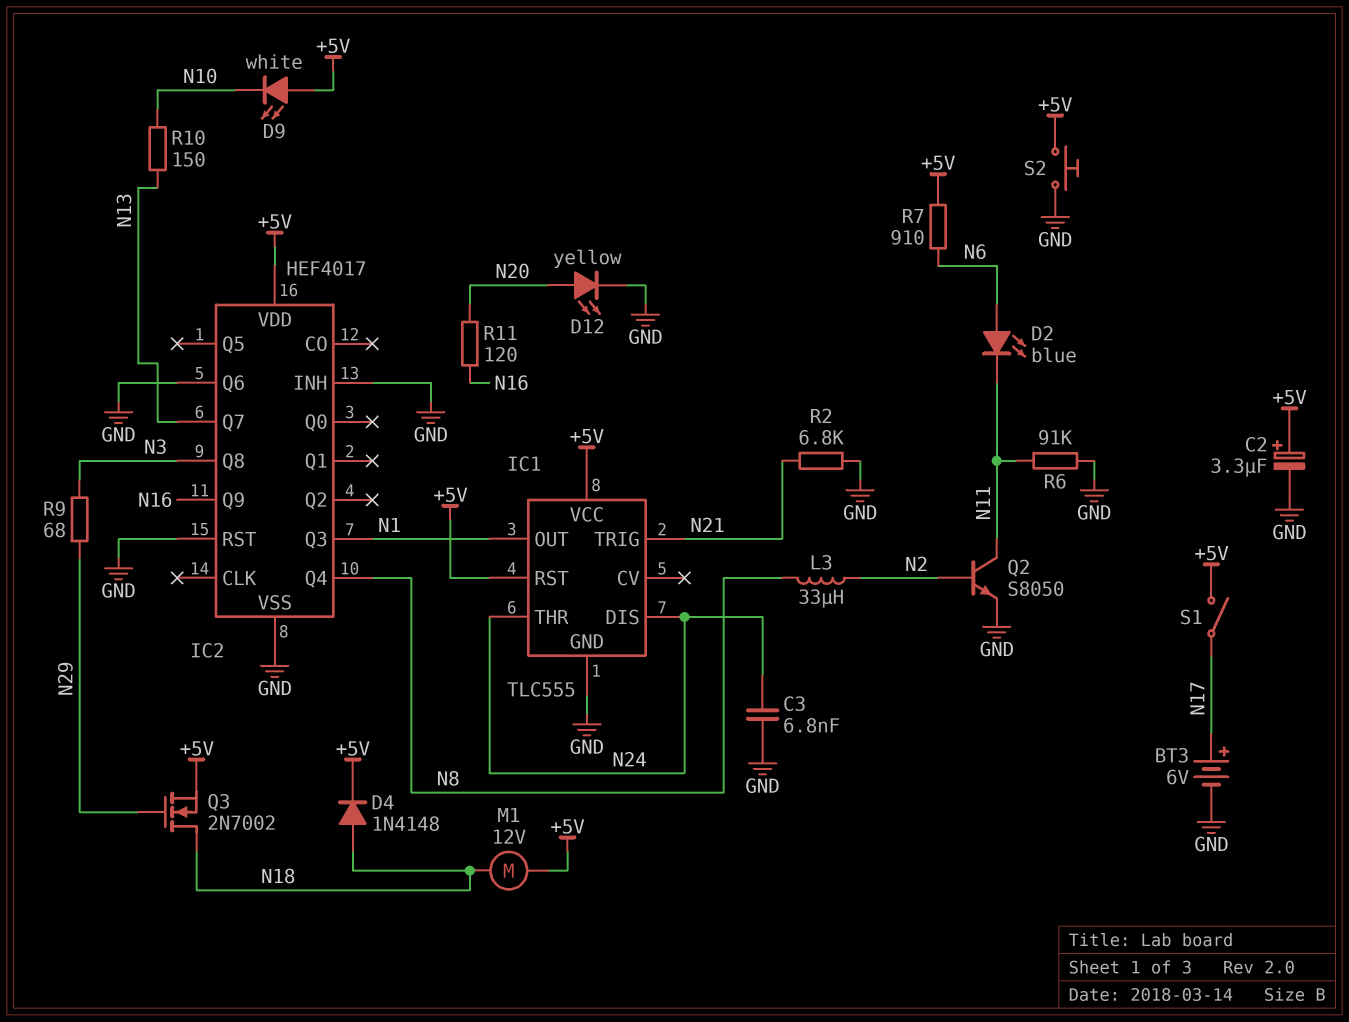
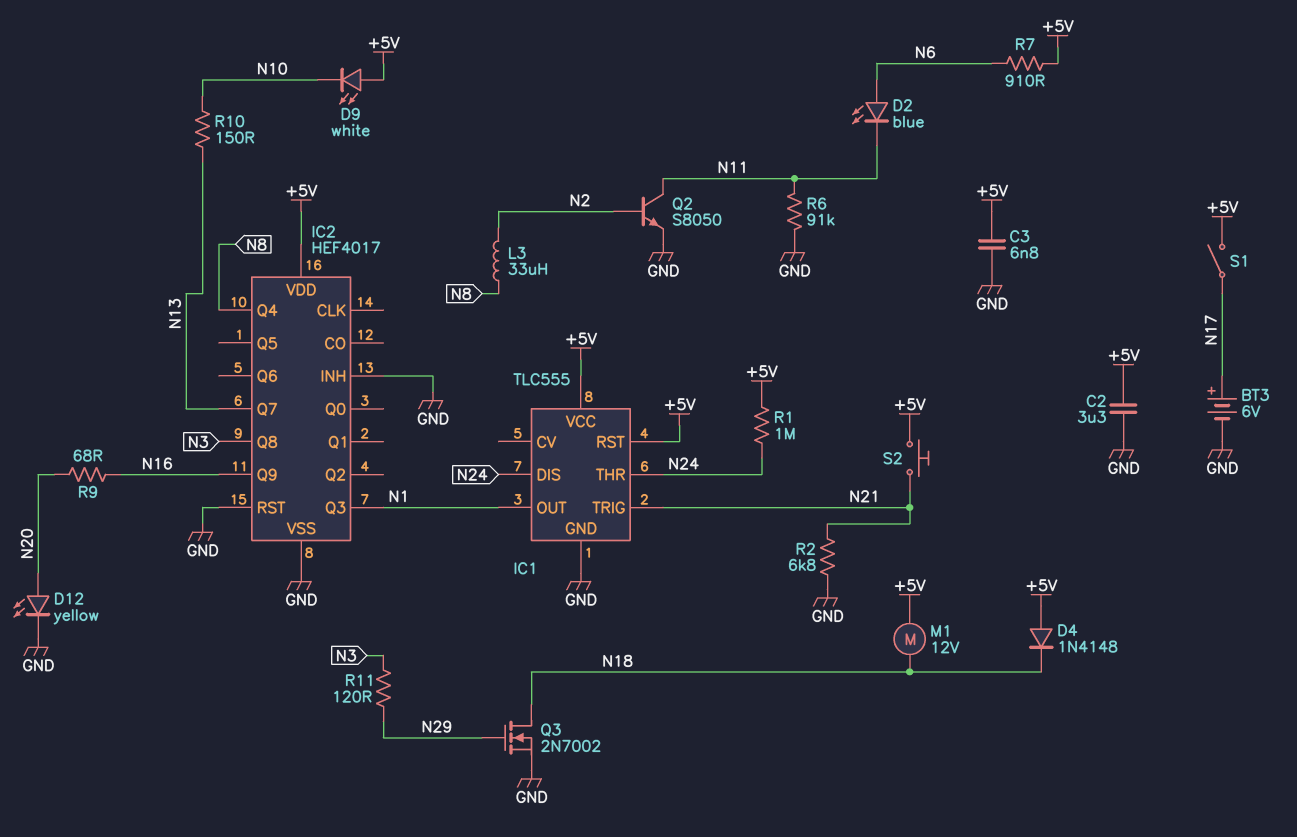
C2: 3.3uF (plus +5V, minus GND) -> 3.3uF (+5V, GND)
C3: 6.8nF (GND, N24) -> 6.8nF (+5V, GND)
D4: diode 1N4148 (A N18, K +5V) -> diode 1N4148 (A +5V, K N18)
IC2 pin Q6: GND -> none
Q3: NMOS 2N7002 (G N29, D N18, S +5V) -> NMOS 2N7002 (G N29, D N18, S GND)
R1: none -> 1M (+5V, N24)
R9: 68 (N3, N29) -> 68 (N16, N20)
R11: 120 (N16, N20) -> 120 (N3, N29)
S2: button (+5V, GND) -> button (+5V, N21)

